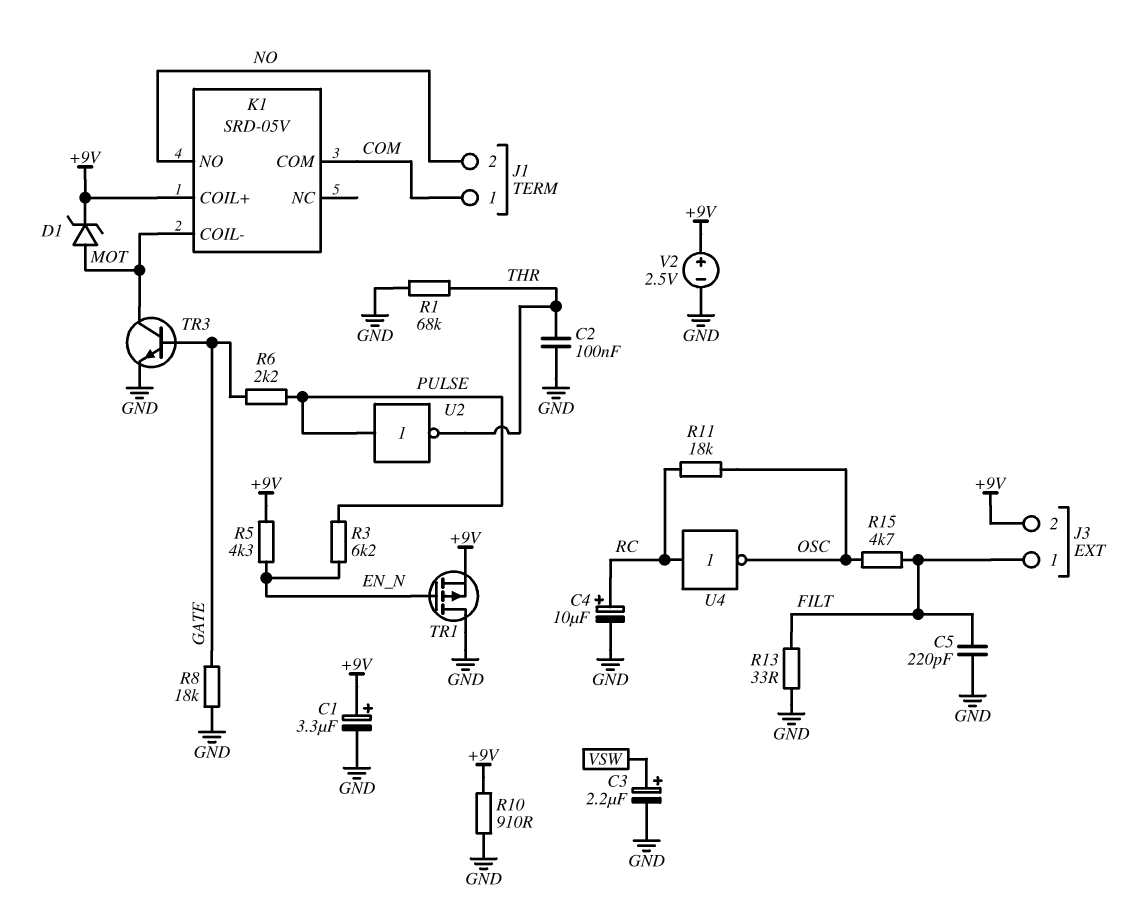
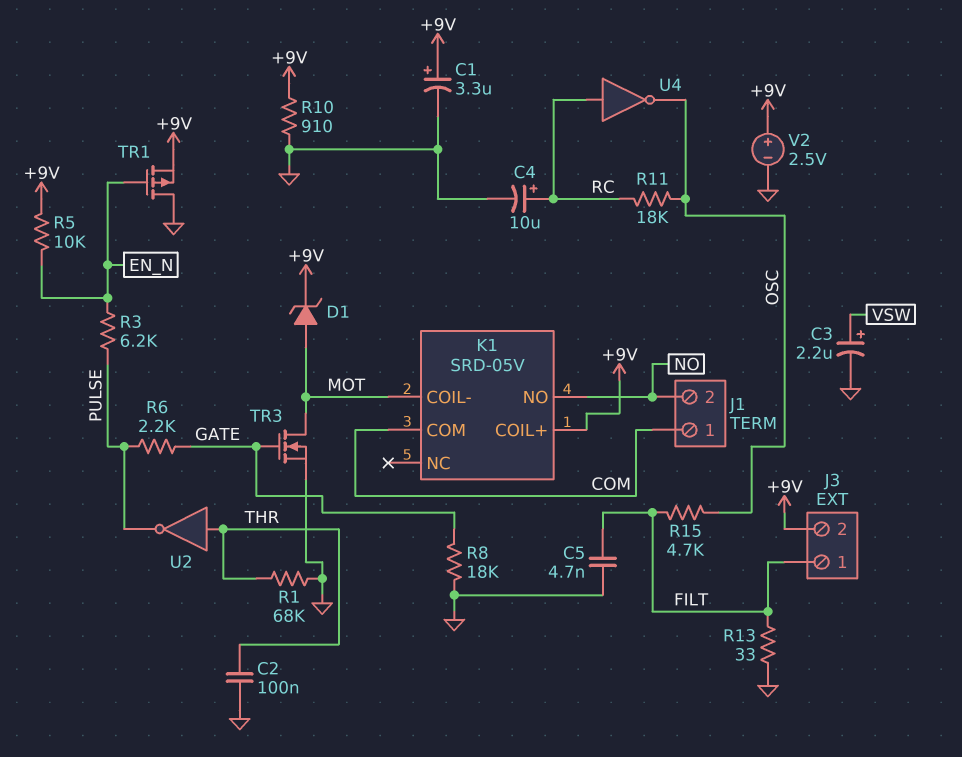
C5: 220pF (FILT, GND) -> 4.7nF (FILT, GND)
R5: 4.3k (+9V, EN_N) -> 10k (+9V, EN_N)
TR3: NPN (B GATE, C MOT, E GND) -> NMOS (G GATE, D MOT, S GND)
U2: NOT (in PULSE, out THR) -> NOT (in THR, out PULSE)

